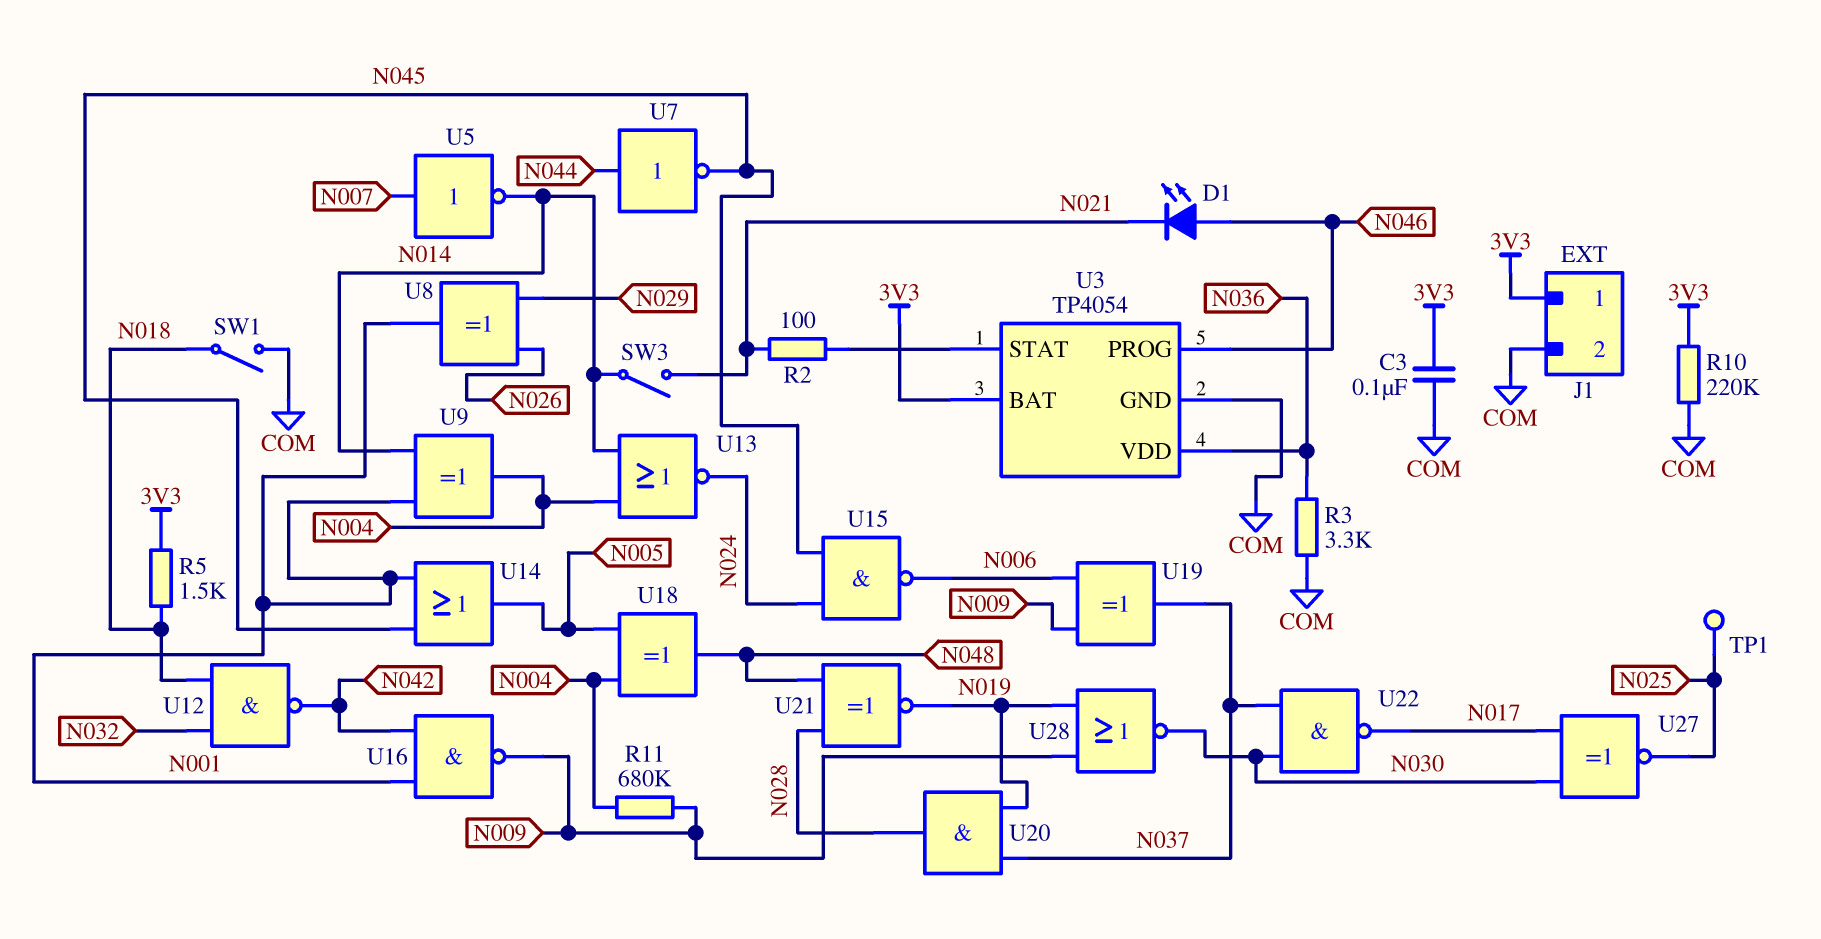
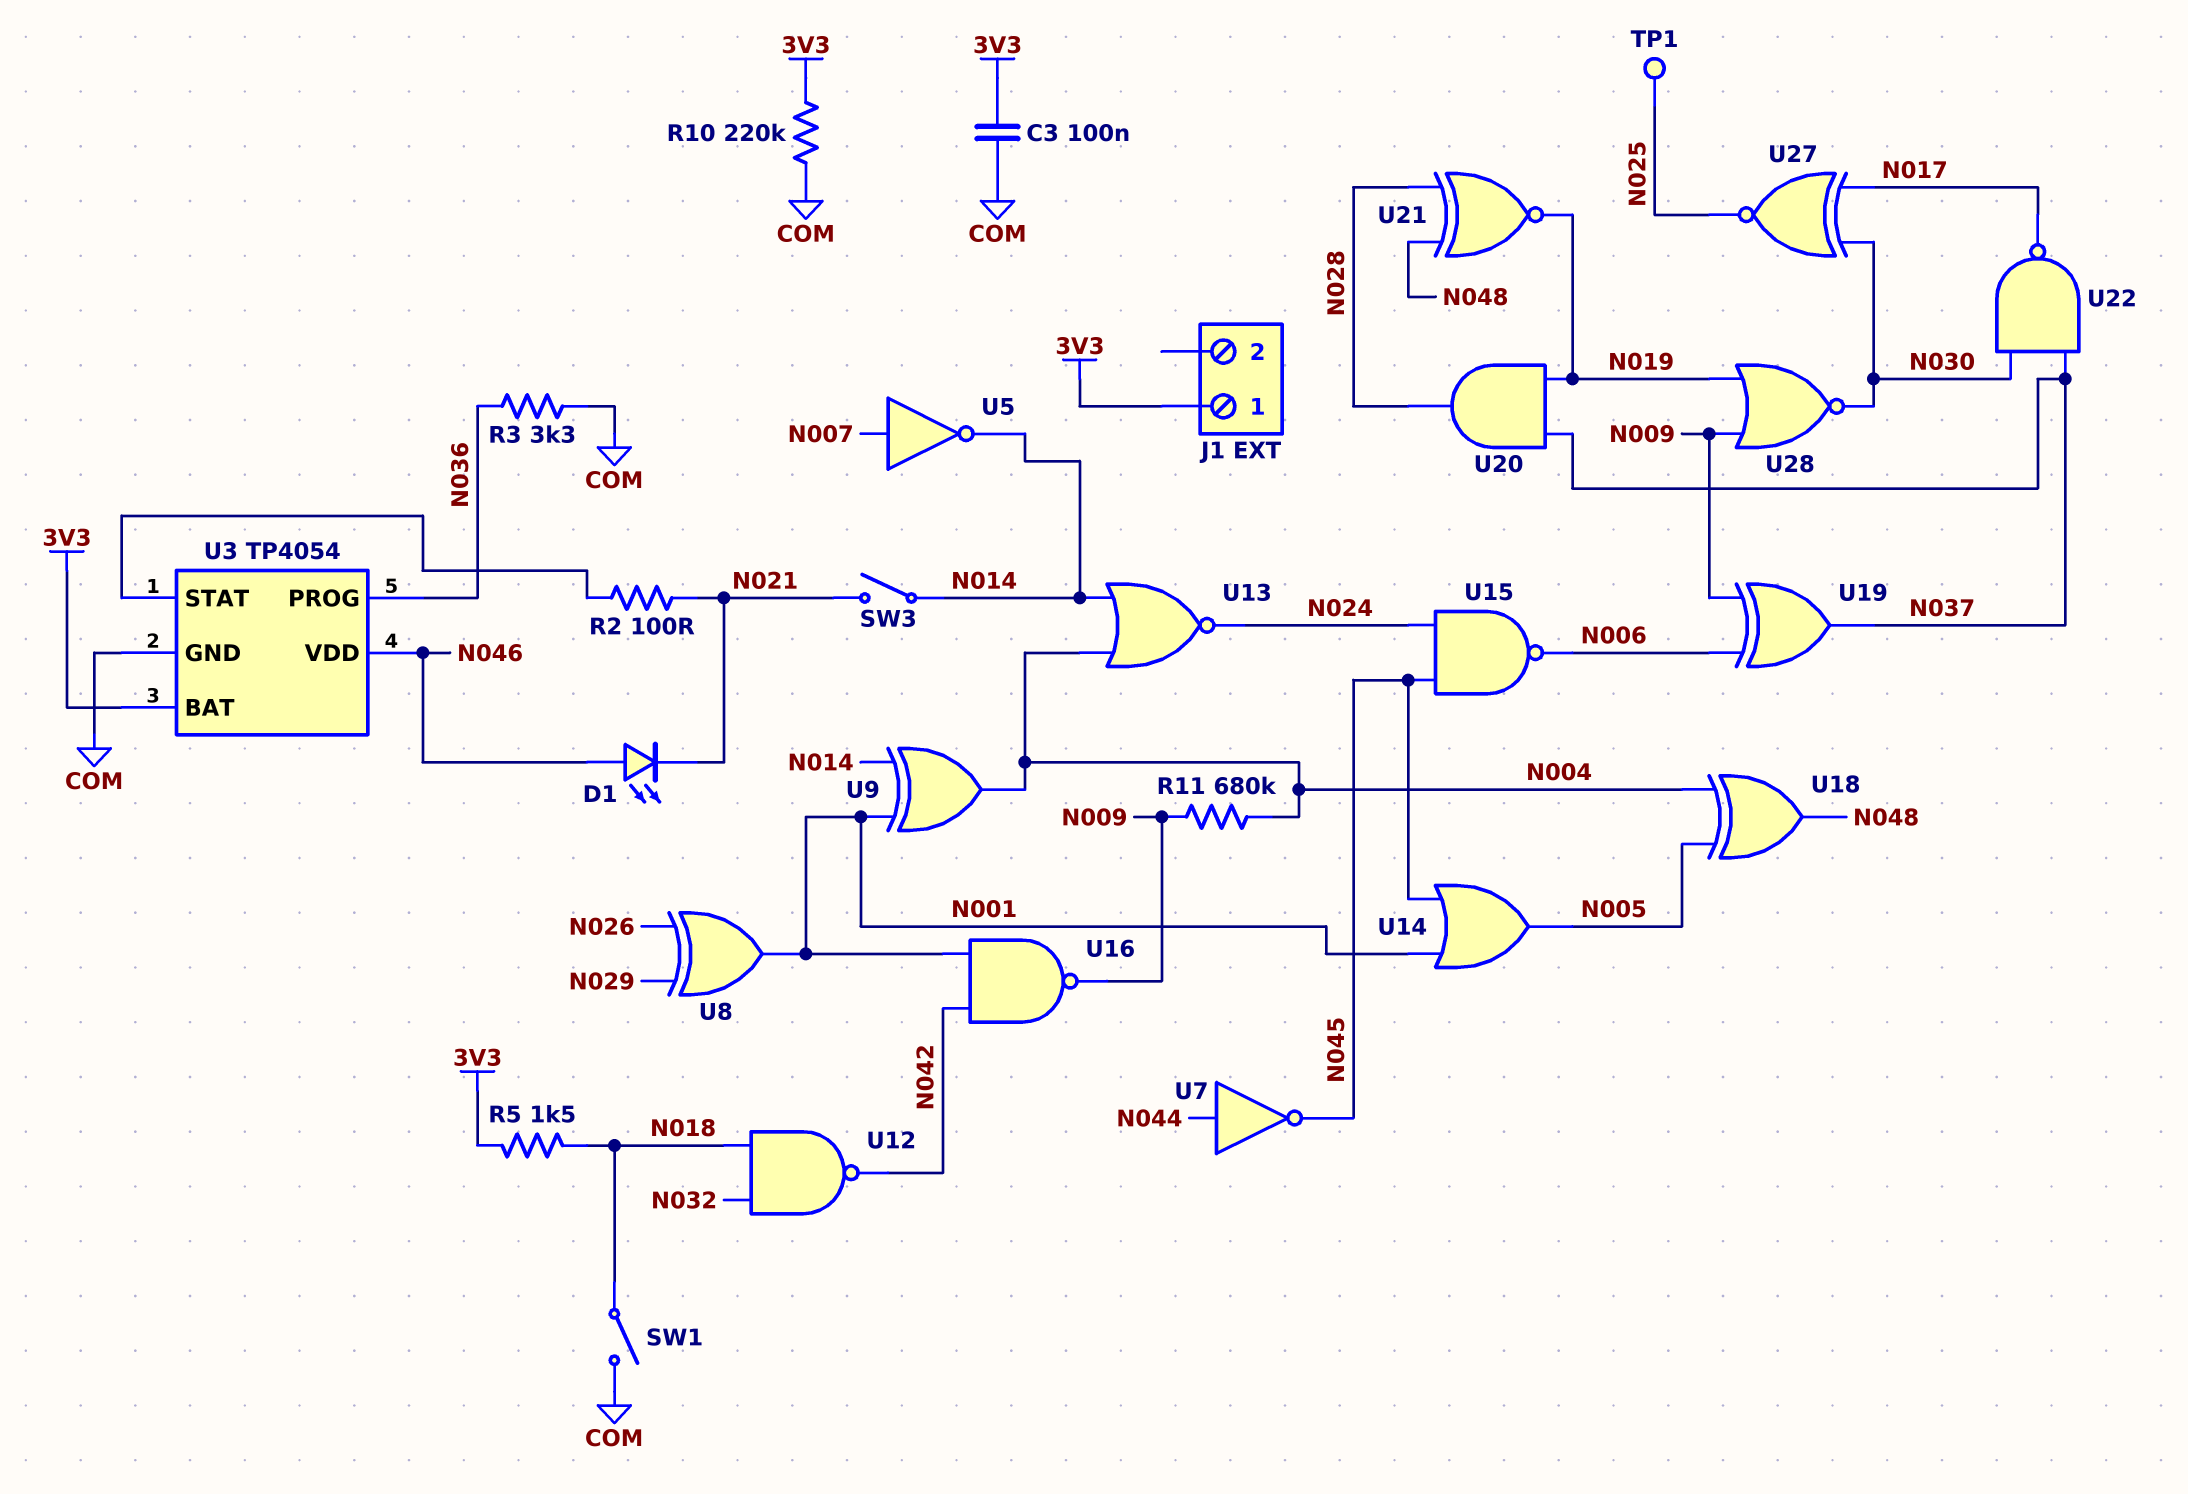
J1 pin 2: COM -> none
U3 pin PROG: N046 -> N036
U3 pin VDD: N036 -> N046

